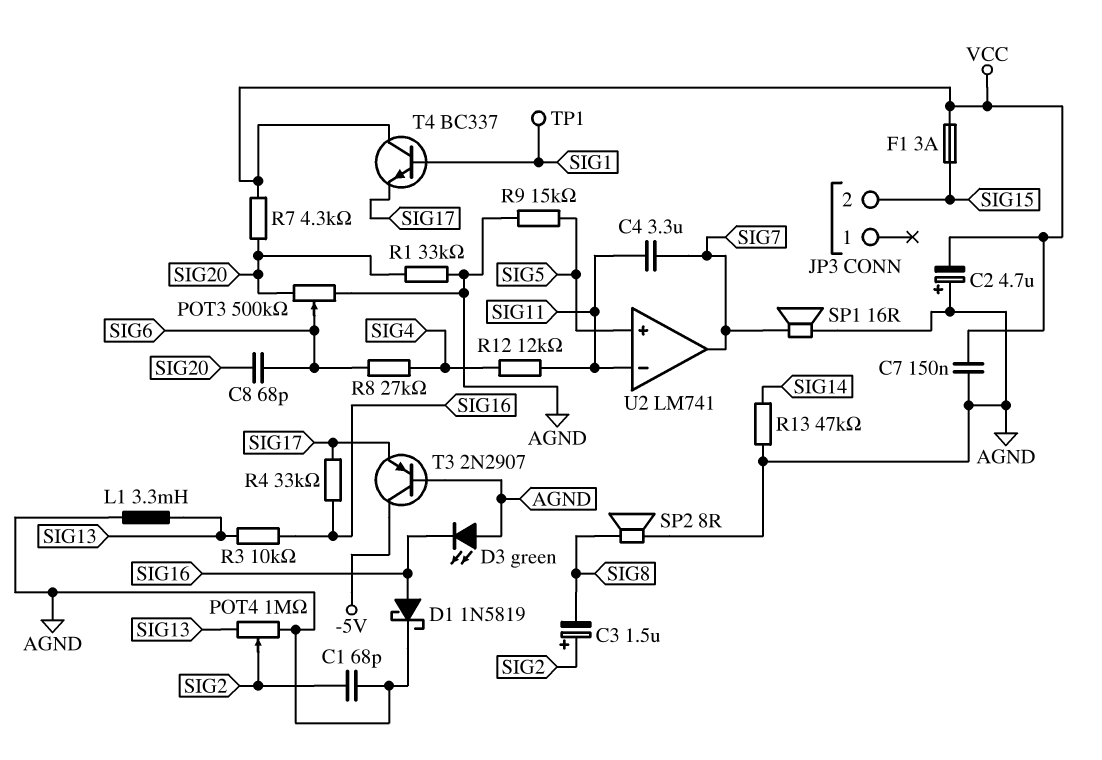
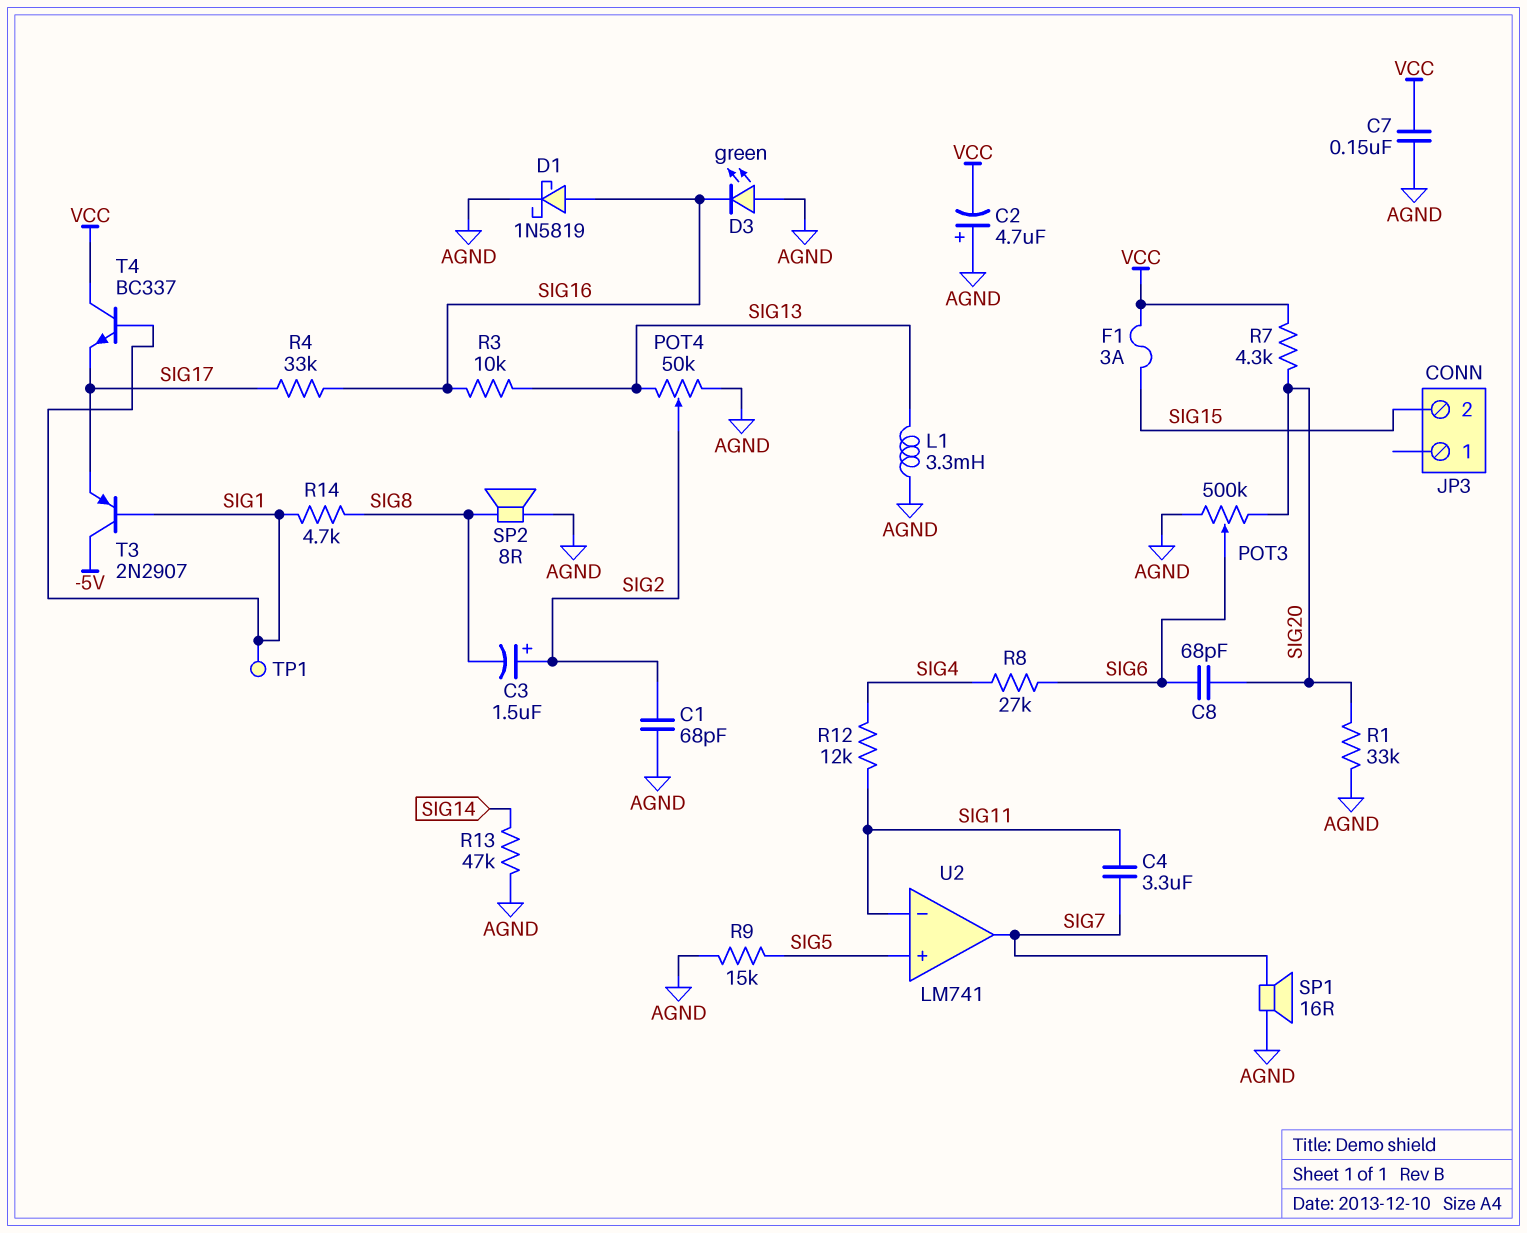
POT4: 1M (AGND, SIG13, wiper SIG2) -> 50k (AGND, SIG13, wiper SIG2)
R14: none -> 4.7k (SIG1, SIG8)
T3: PNP 2N2907 (B AGND, C -5V, E SIG17) -> PNP 2N2907 (B SIG1, C -5V, E SIG17)

